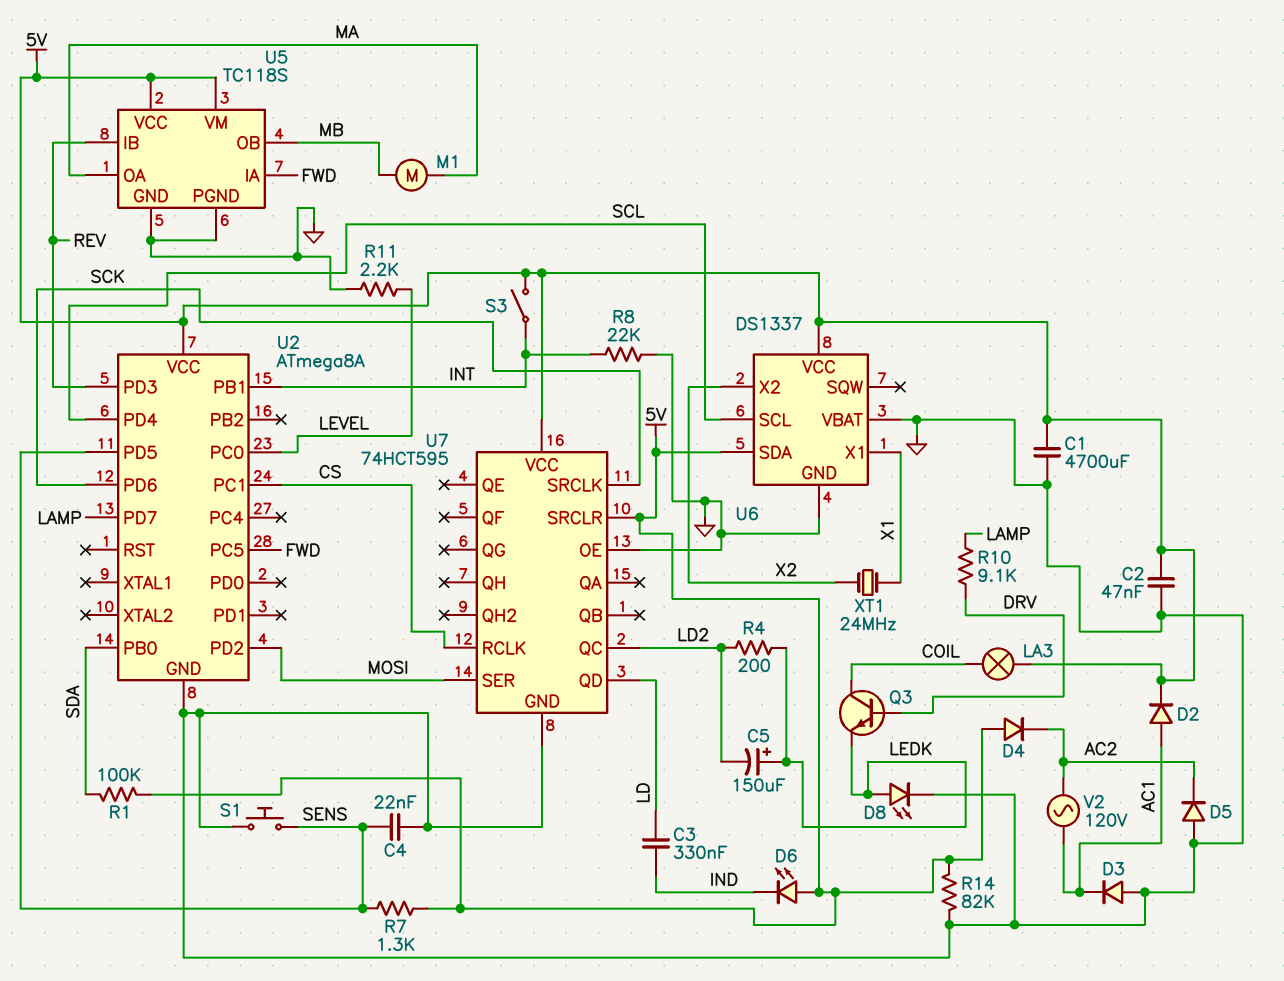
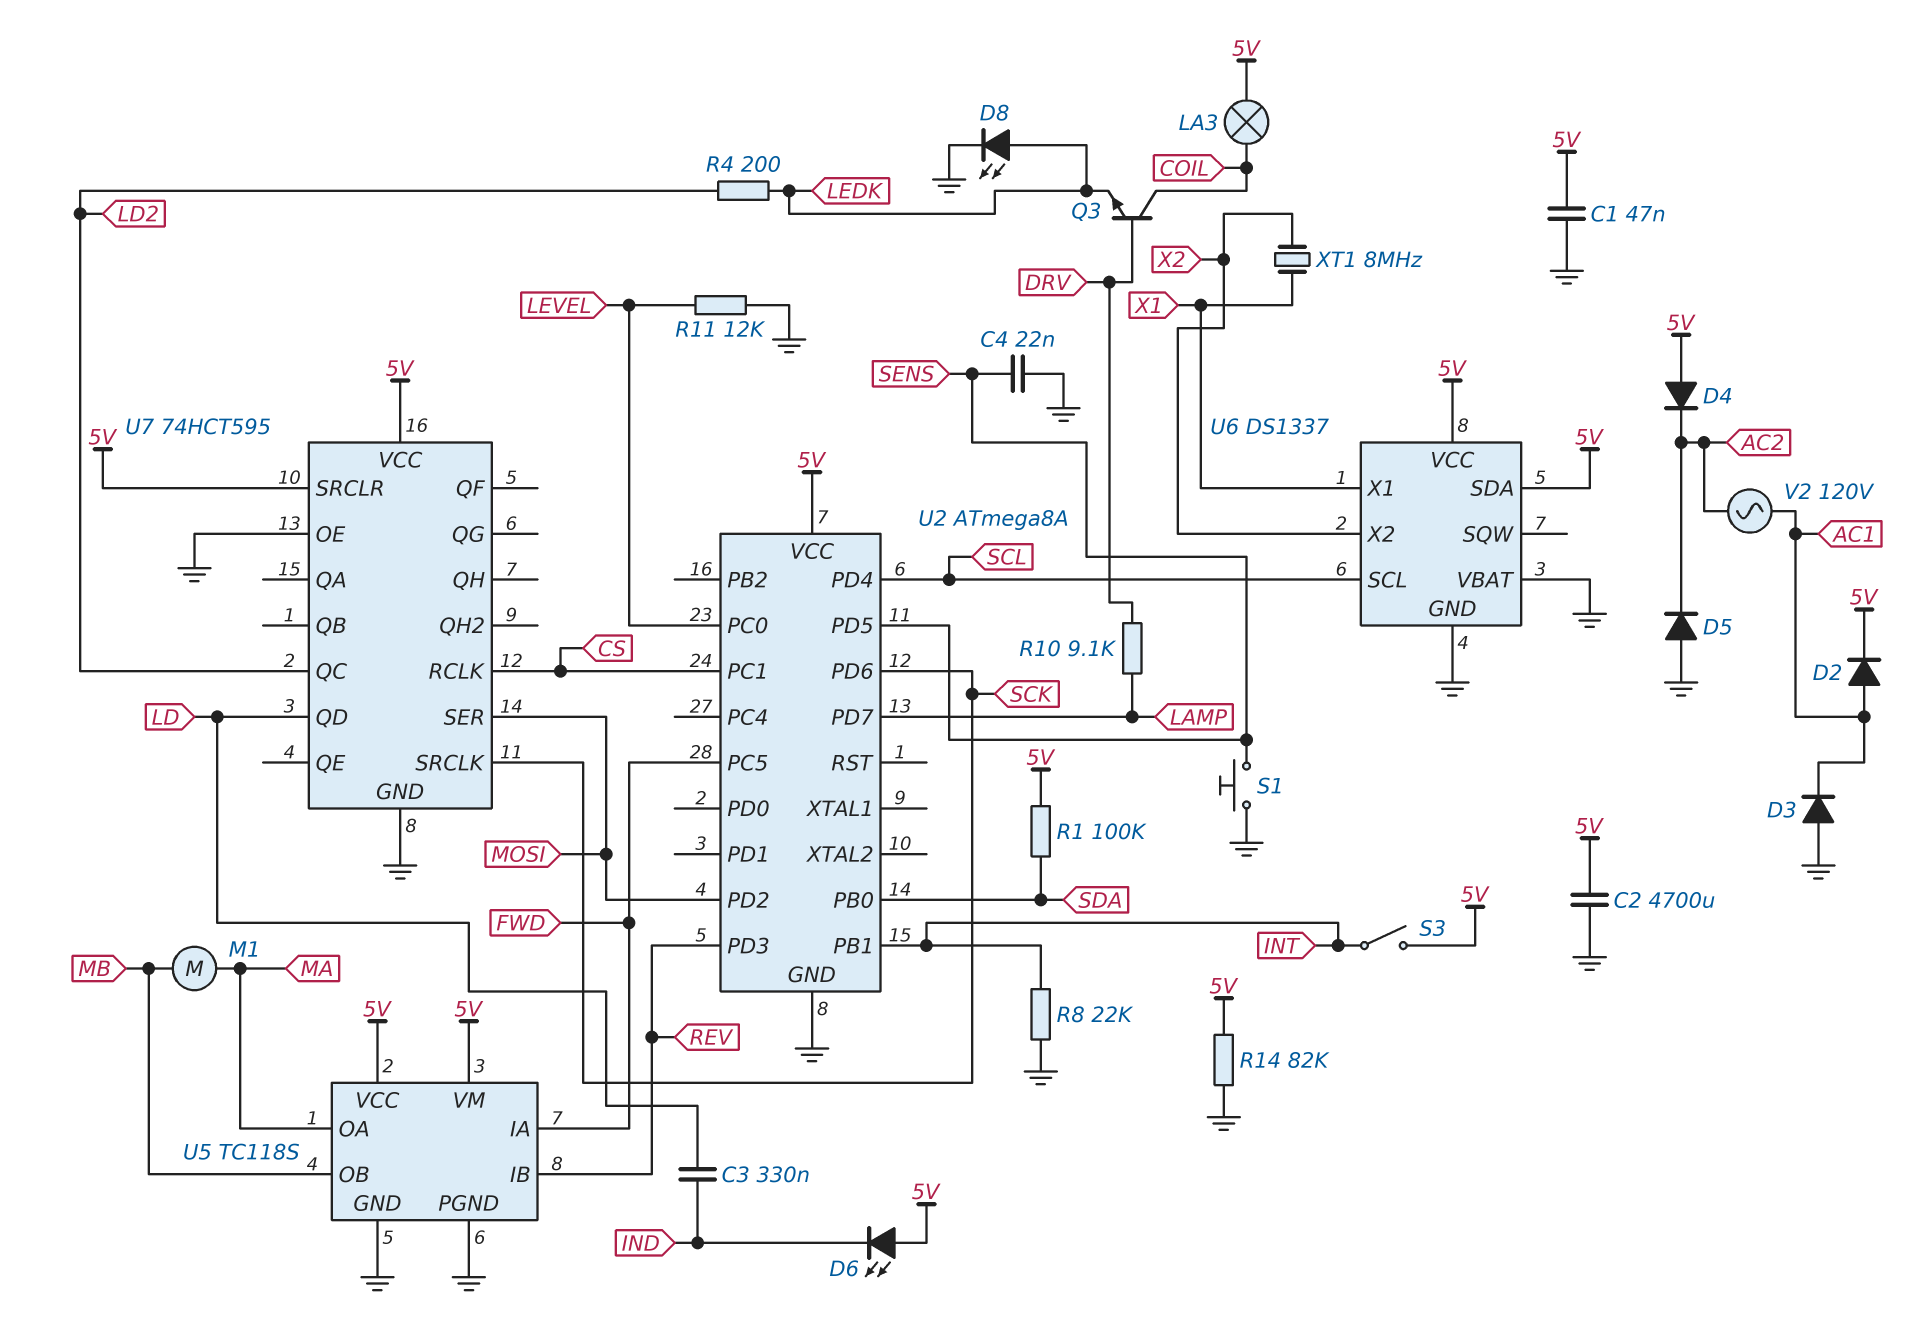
C1: 4700uF (5V, GND) -> 47nF (5V, GND)
C2: 47nF (5V, GND) -> 4700uF (5V, GND)
C5: 150uF (plus LEDK, minus LD2) -> none
R7: 1.3k (5V, SENS) -> none
R11: 2.2k (GND, LEVEL) -> 12k (GND, LEVEL)
XT1: 24MHz (X1, X2) -> 8MHz (X1, X2)

